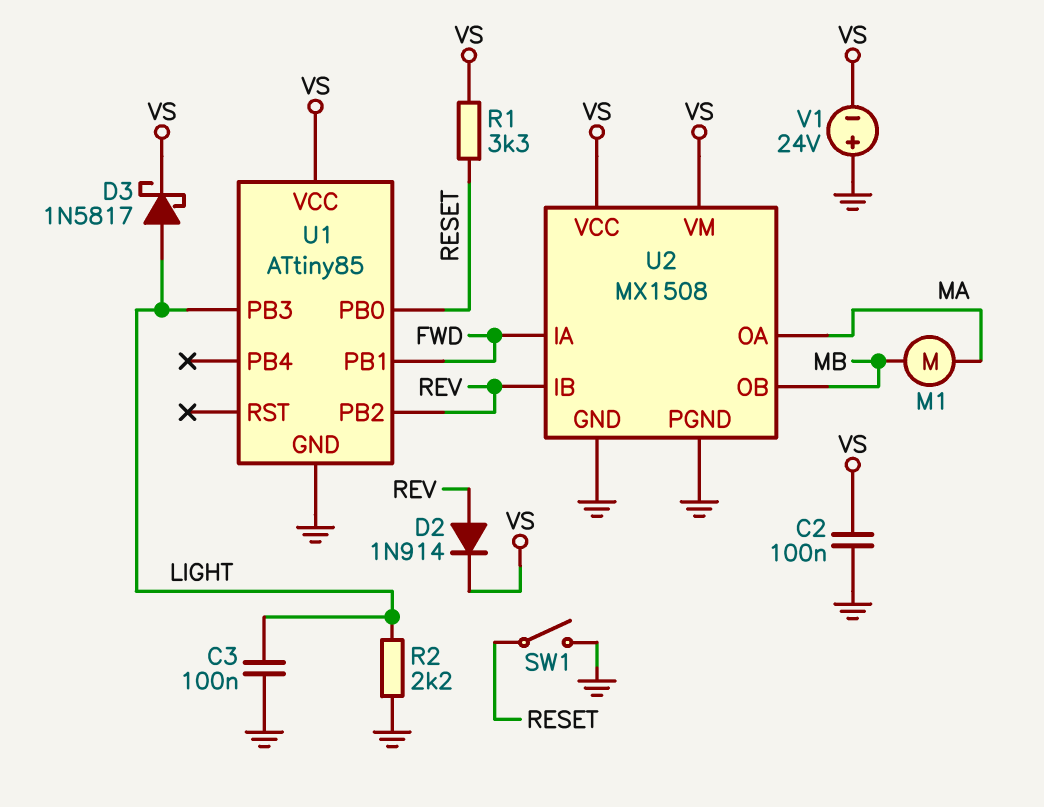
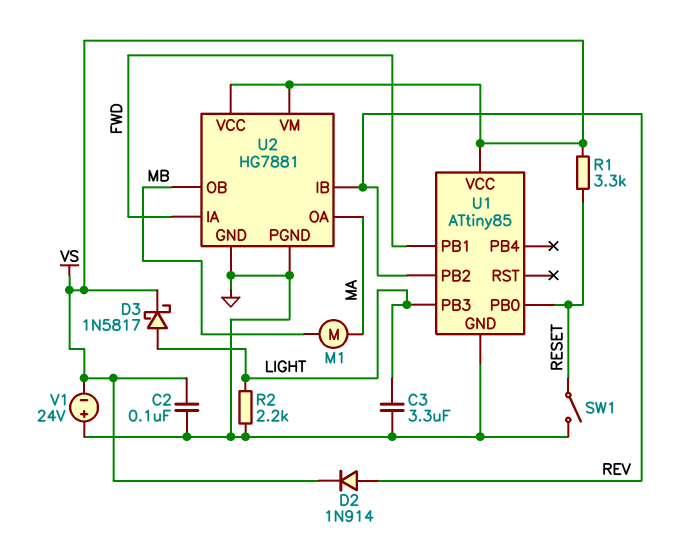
C3: 100nF (GND, LIGHT) -> 3.3uF (GND, LIGHT)
U2: MX1508 -> HG7881

